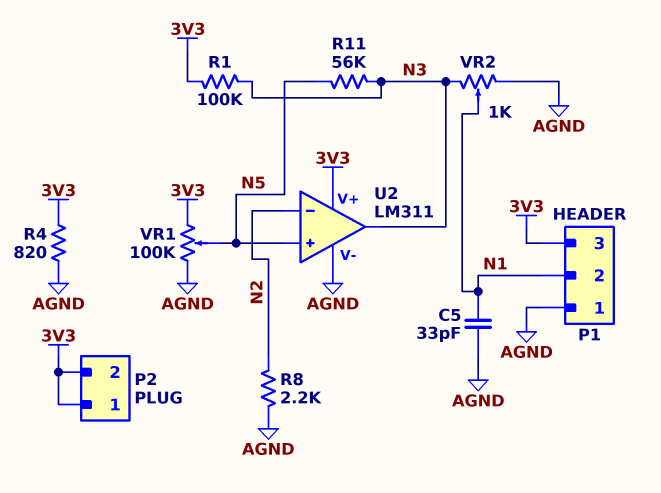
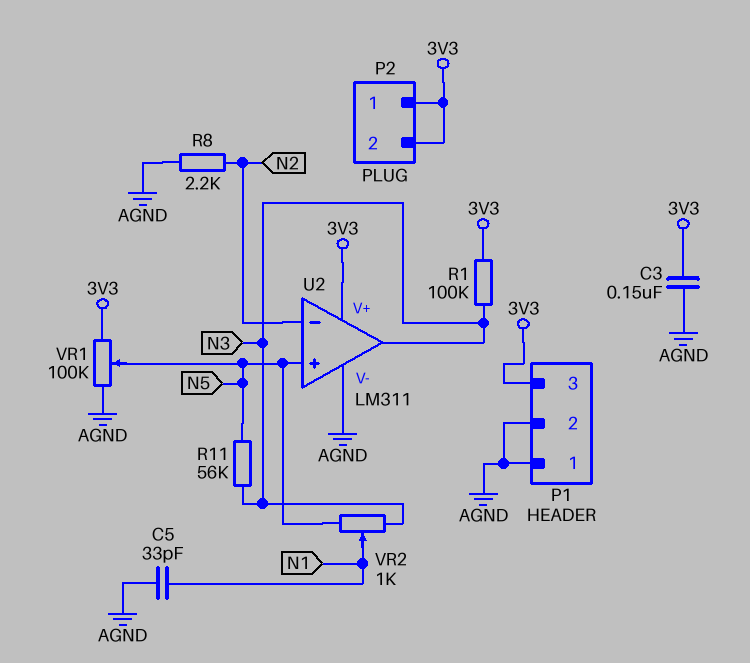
C3: none -> 150nF (3V3, AGND)
P1 pin 2: N1 -> AGND
R4: 820 (3V3, AGND) -> none
VR2: 1k (AGND, N3, wiper N1) -> 1k (N3, N5, wiper N1)

